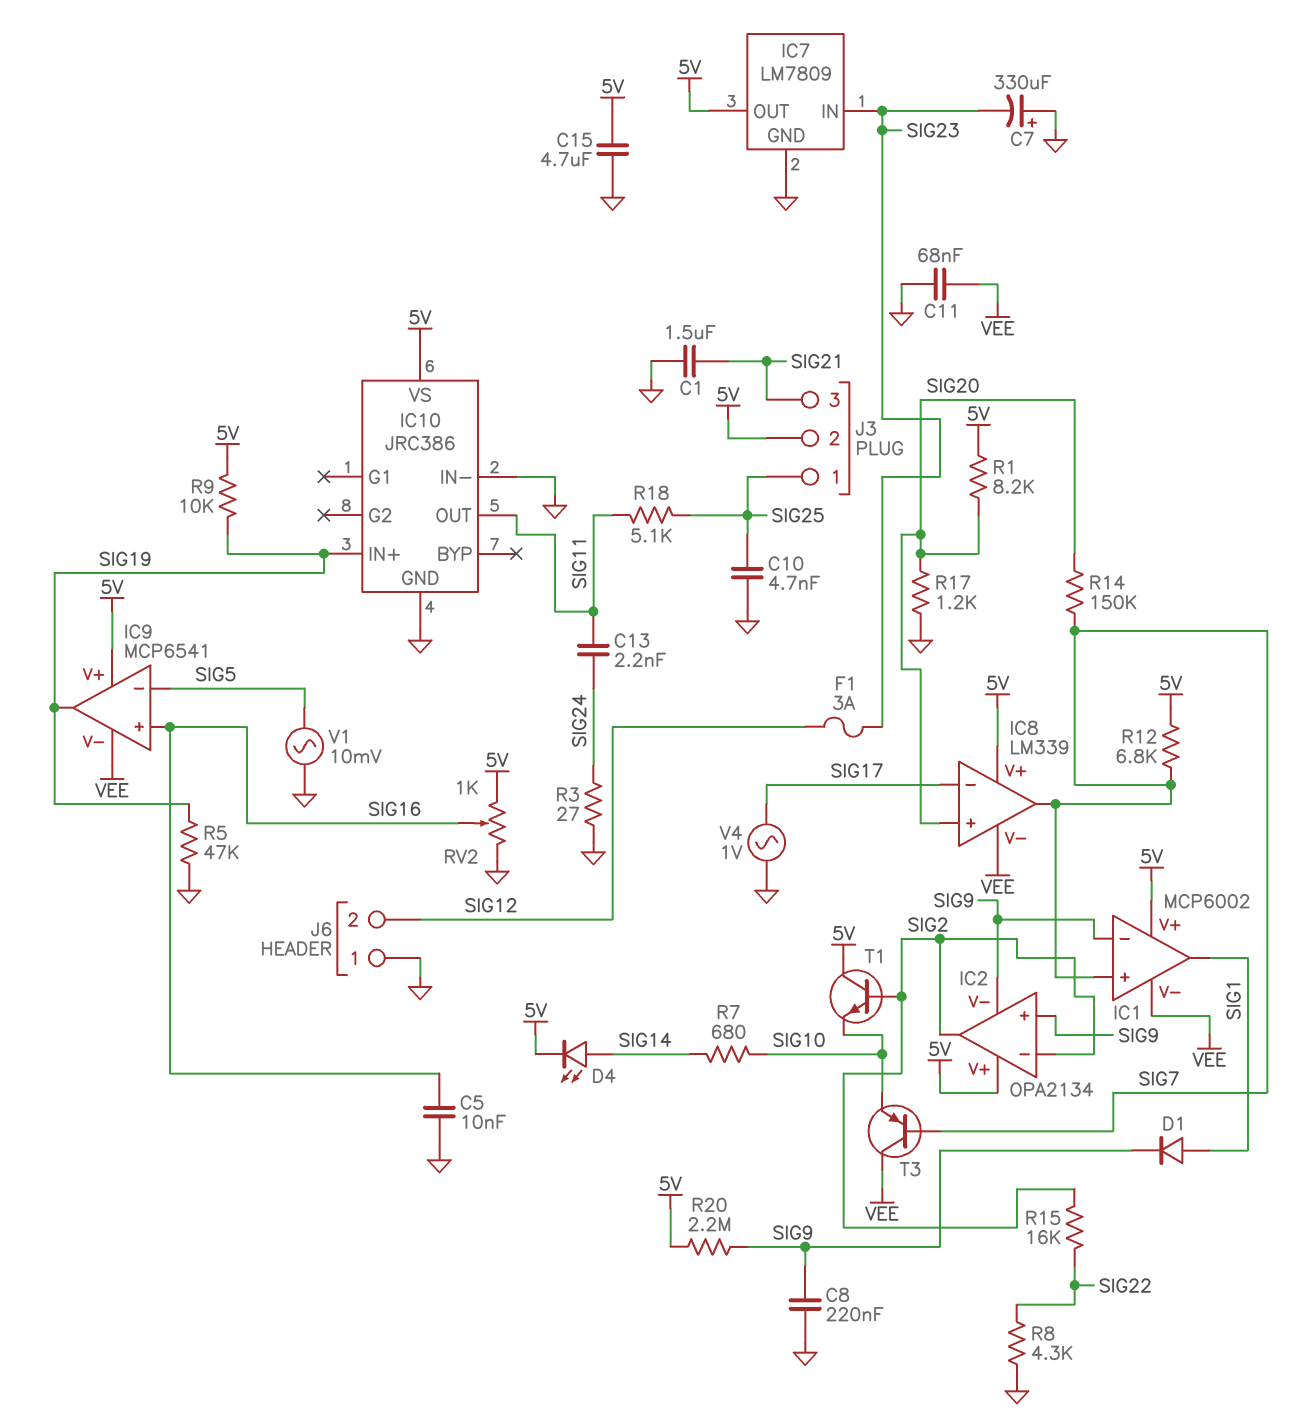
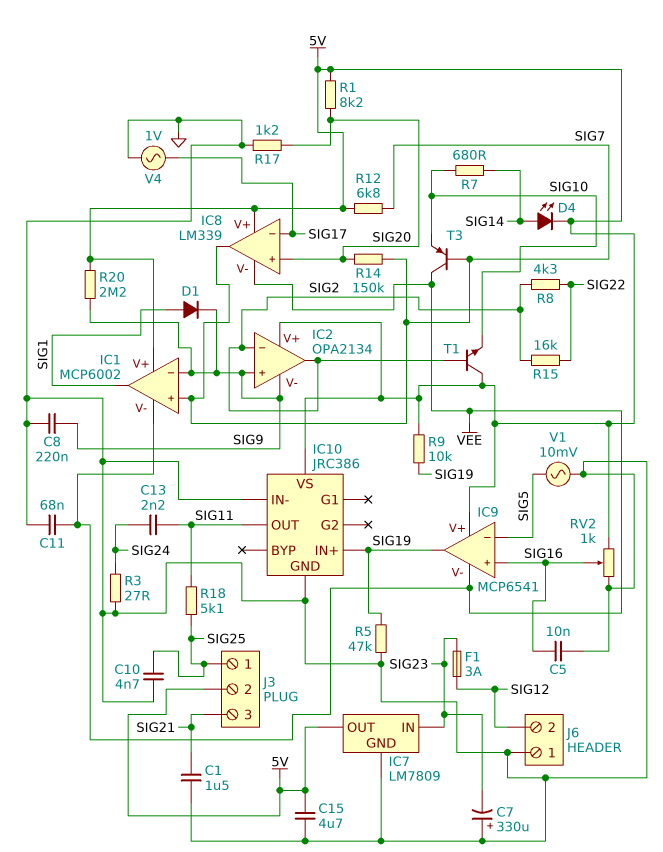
R8: 4.3k (GND, SIG22) -> 4.3k (SIG2, SIG22)

